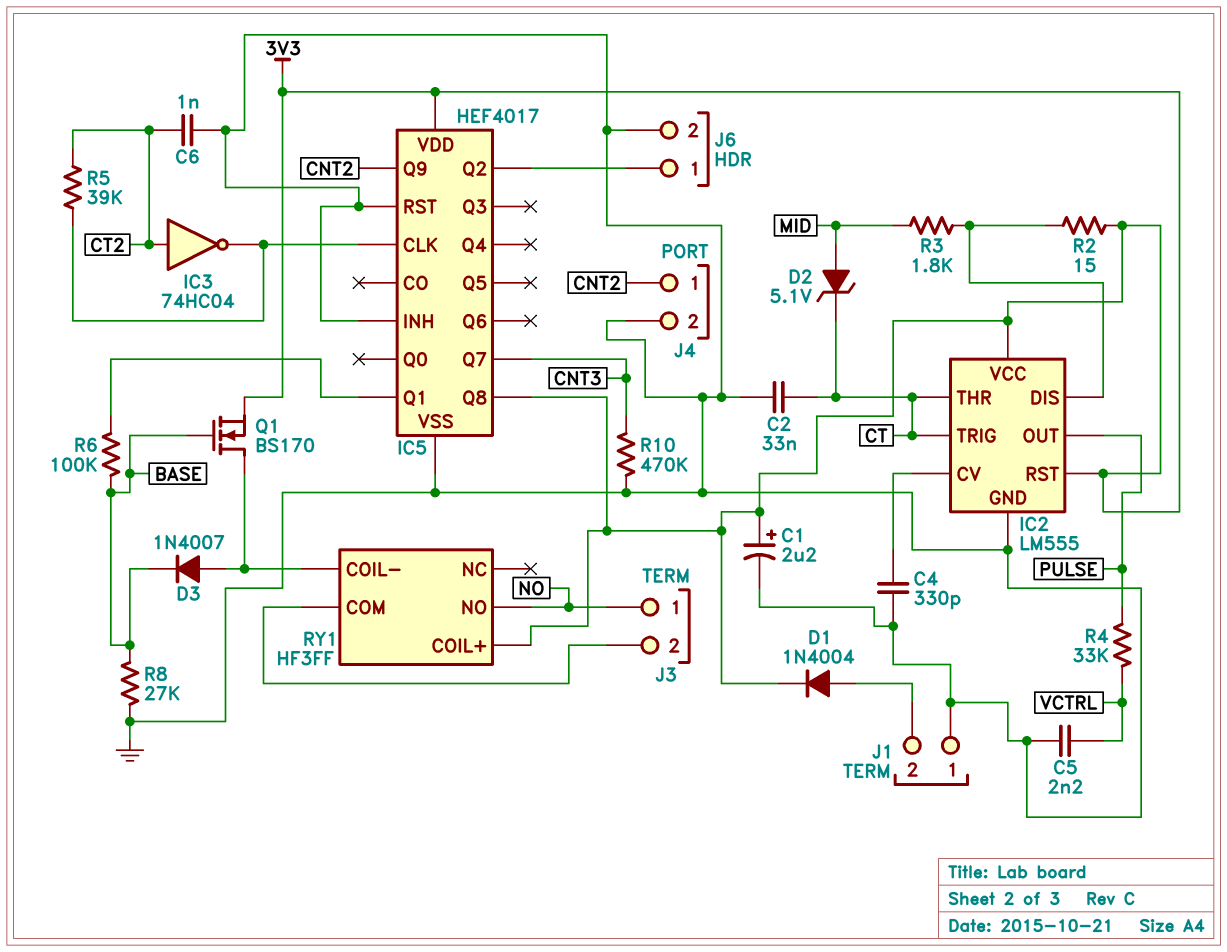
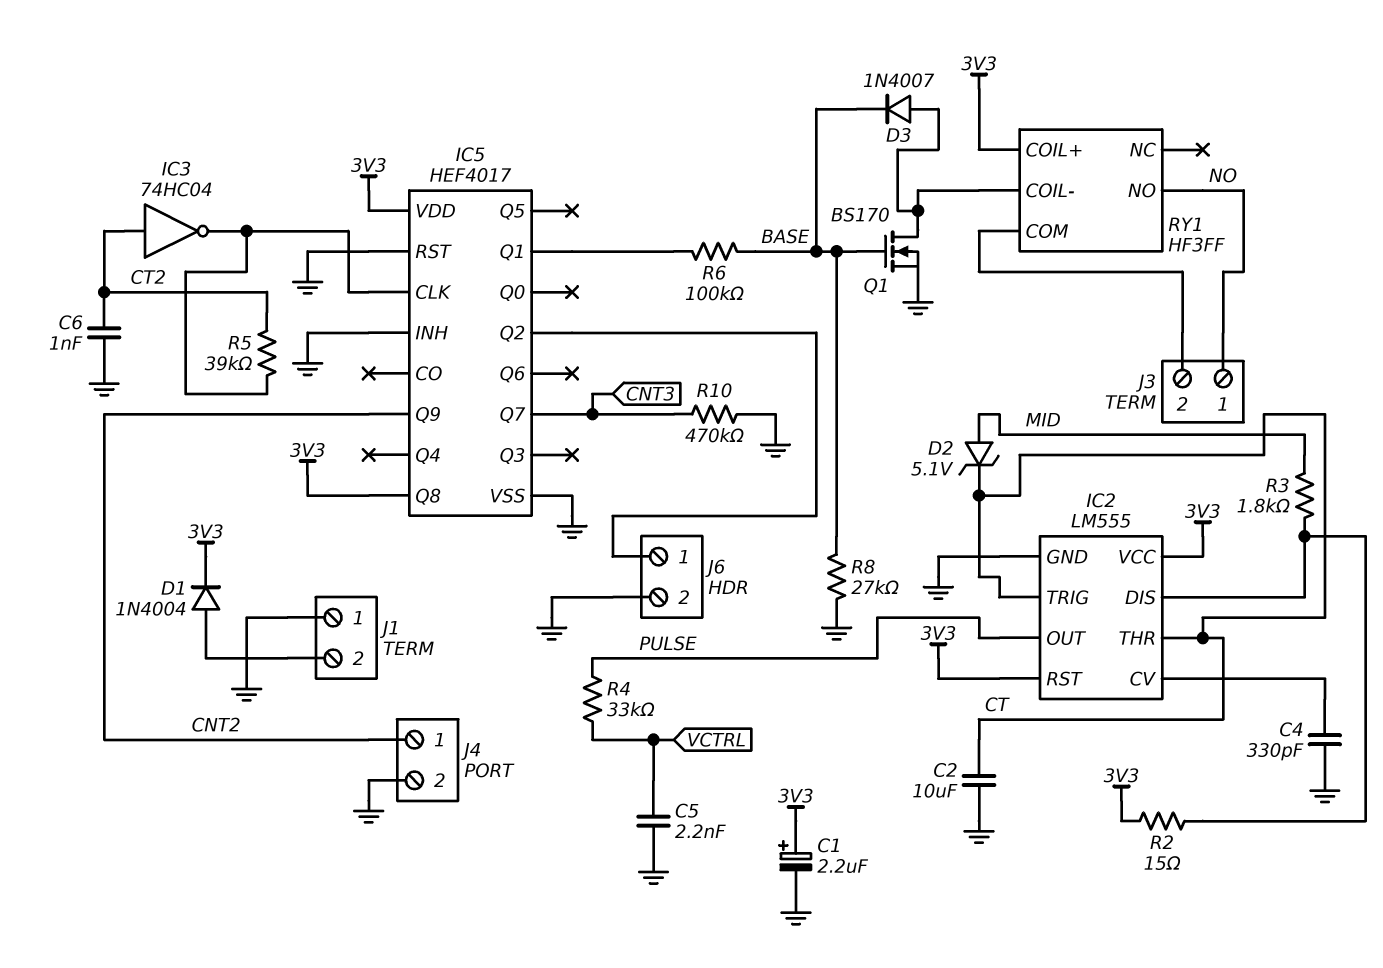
C2: 33nF (CT, GND) -> 10uF (CT, GND)
Q1: NMOS BS170 (G BASE, D RY1/COIL-, S 3V3) -> NMOS BS170 (G BASE, D RY1/COIL-, S GND)

